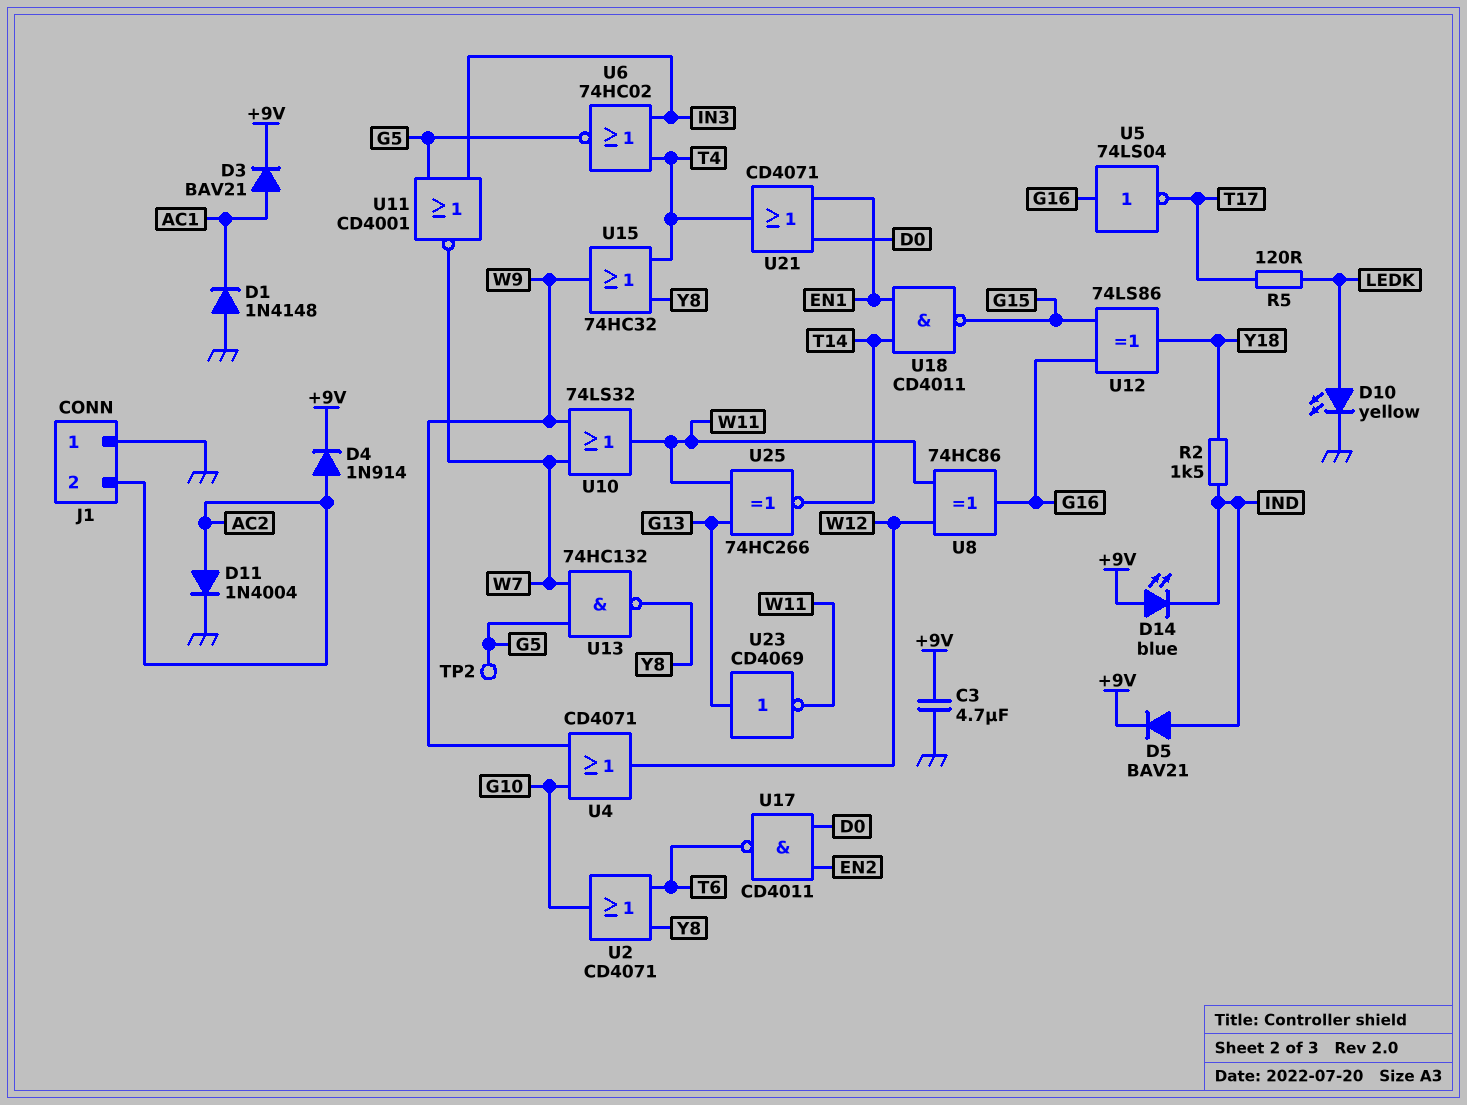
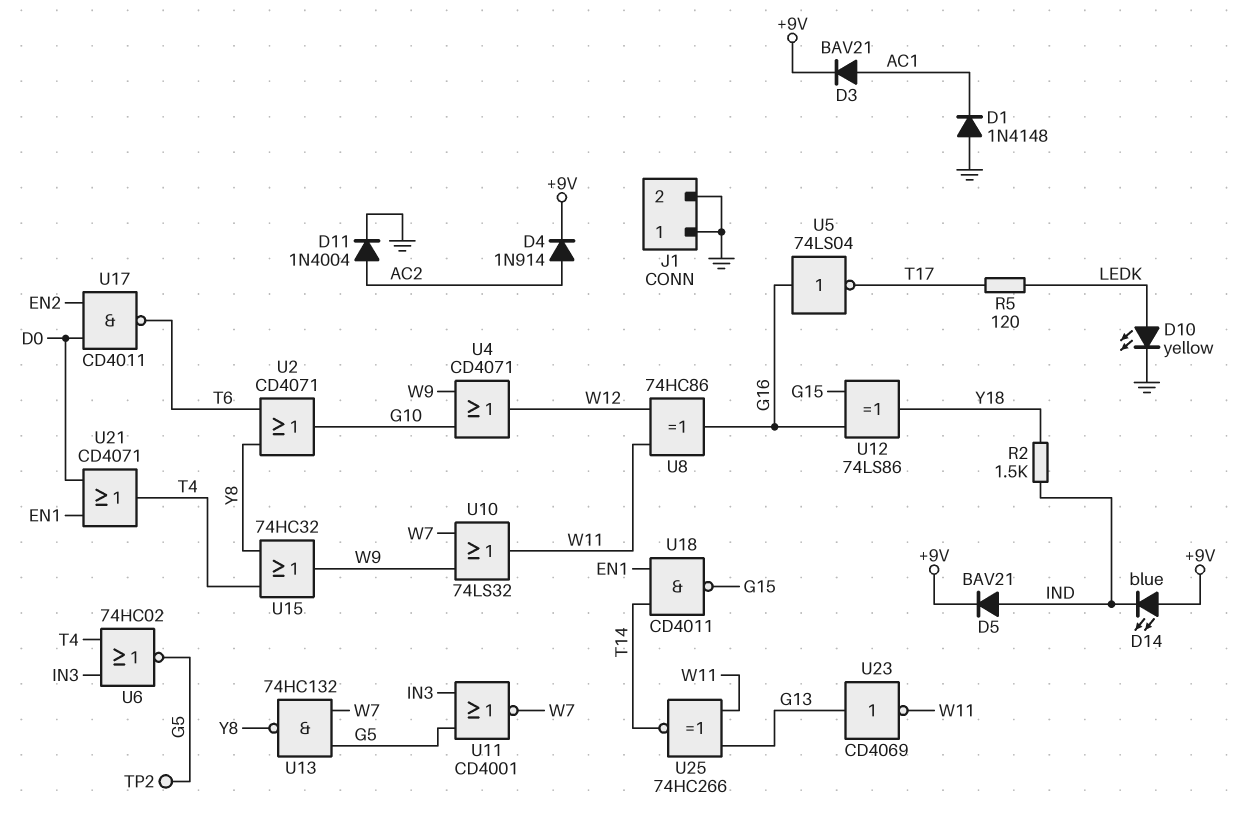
C3: 4.7uF (+9V, GND) -> none
J1 pin 2: AC2 -> GND

